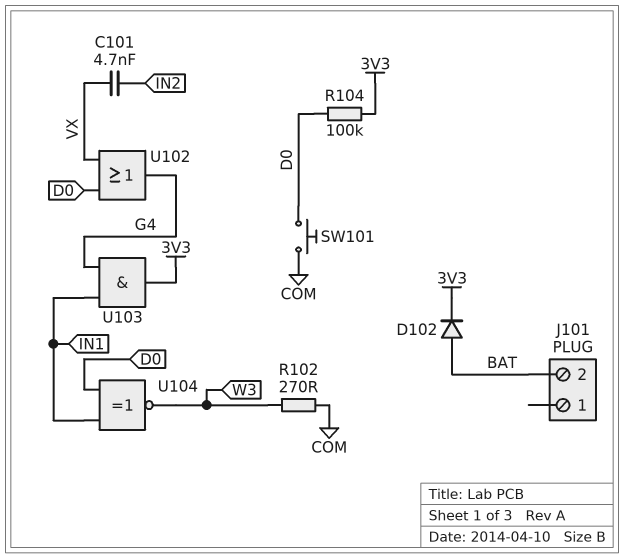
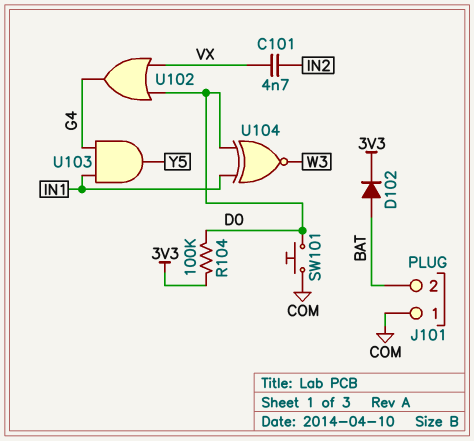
J101 pin 1: none -> COM
R102: 270 (COM, W3) -> none
U103: AND (in G4, in IN1, out 3V3) -> AND (in G4, in IN1, out Y5)

